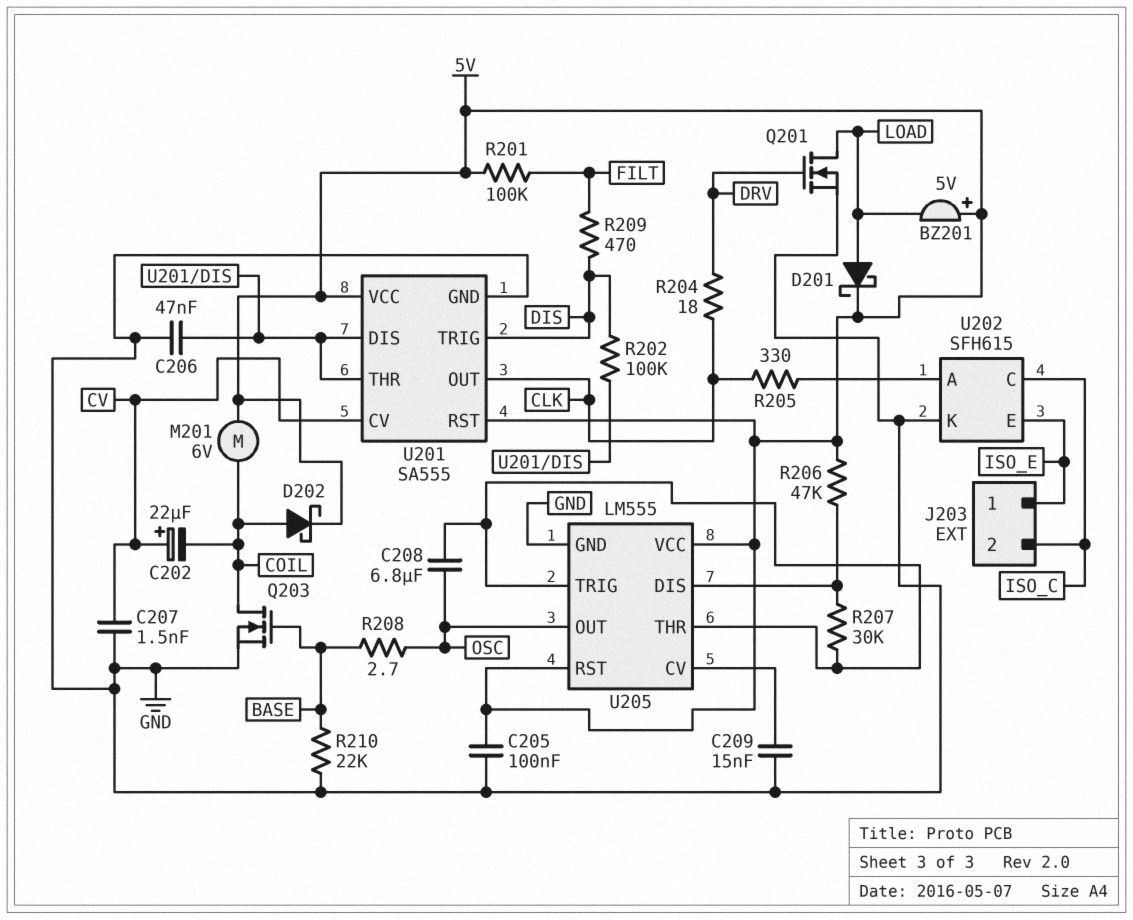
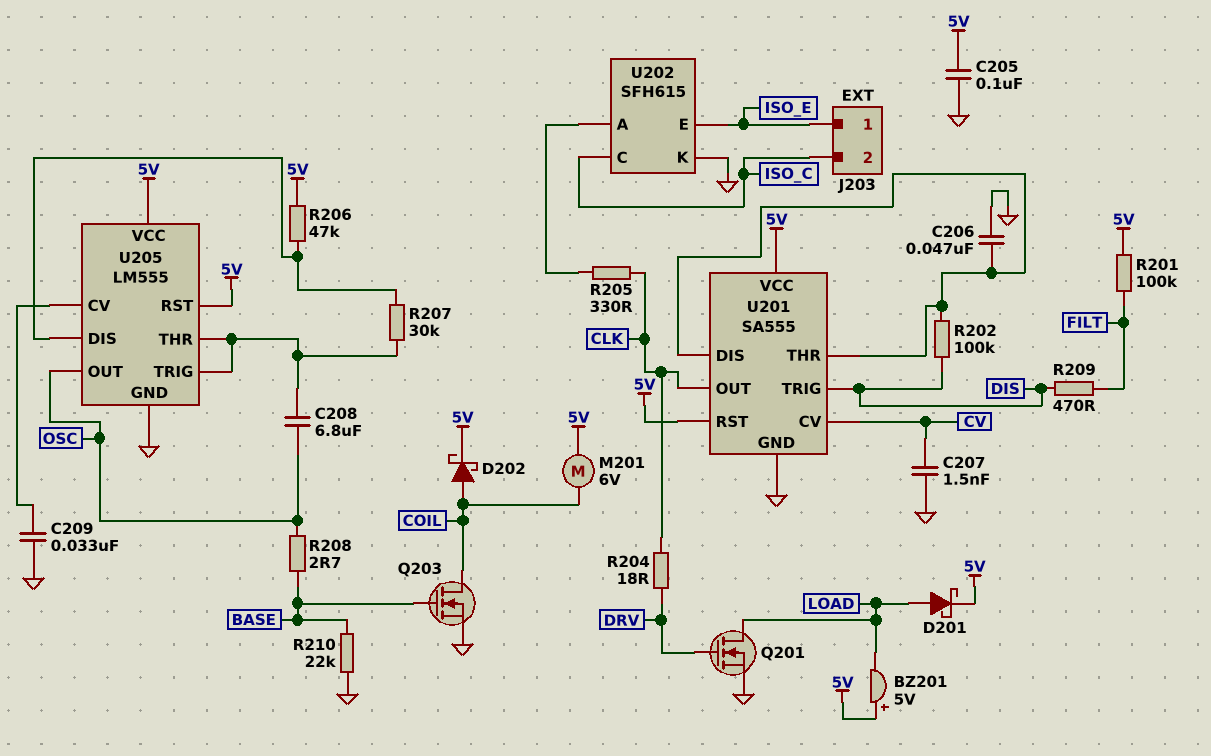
C202: 22uF (plus CV, minus COIL) -> none
C209: 15nF (GND, U205/CV) -> 33nF (GND, U205/CV)

